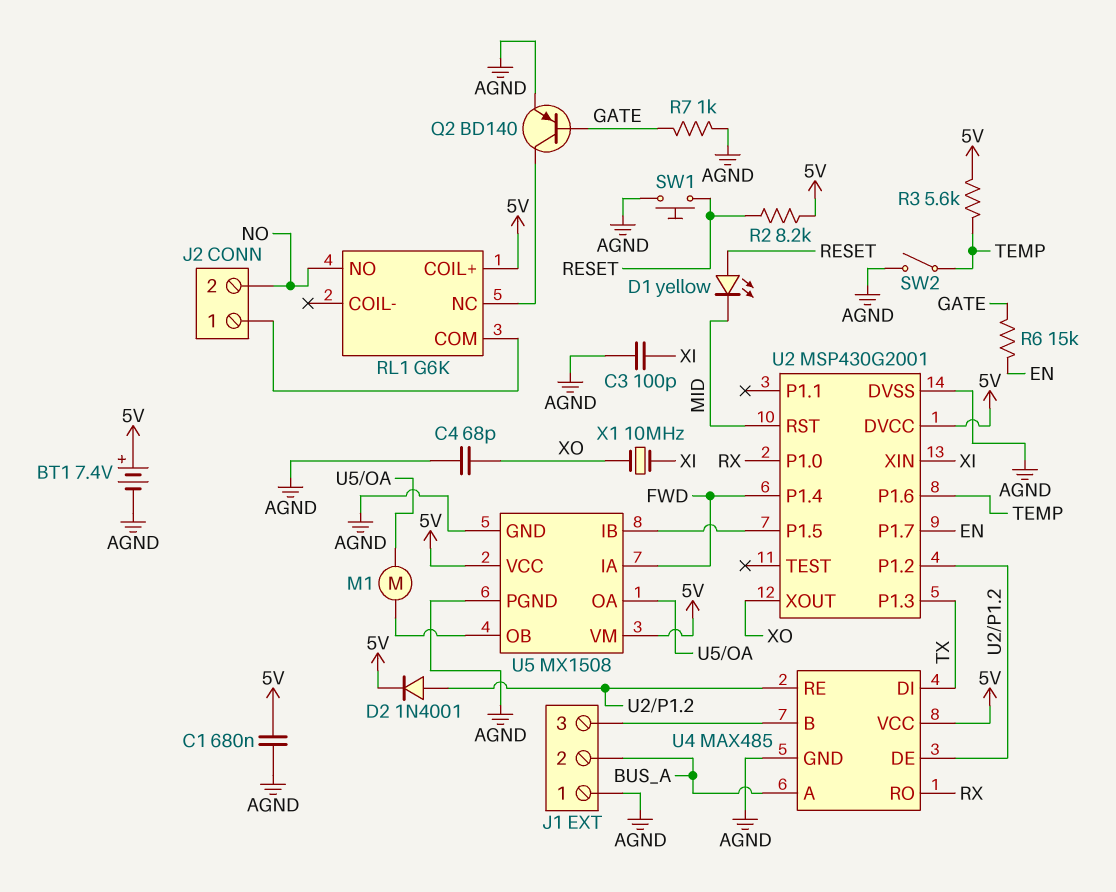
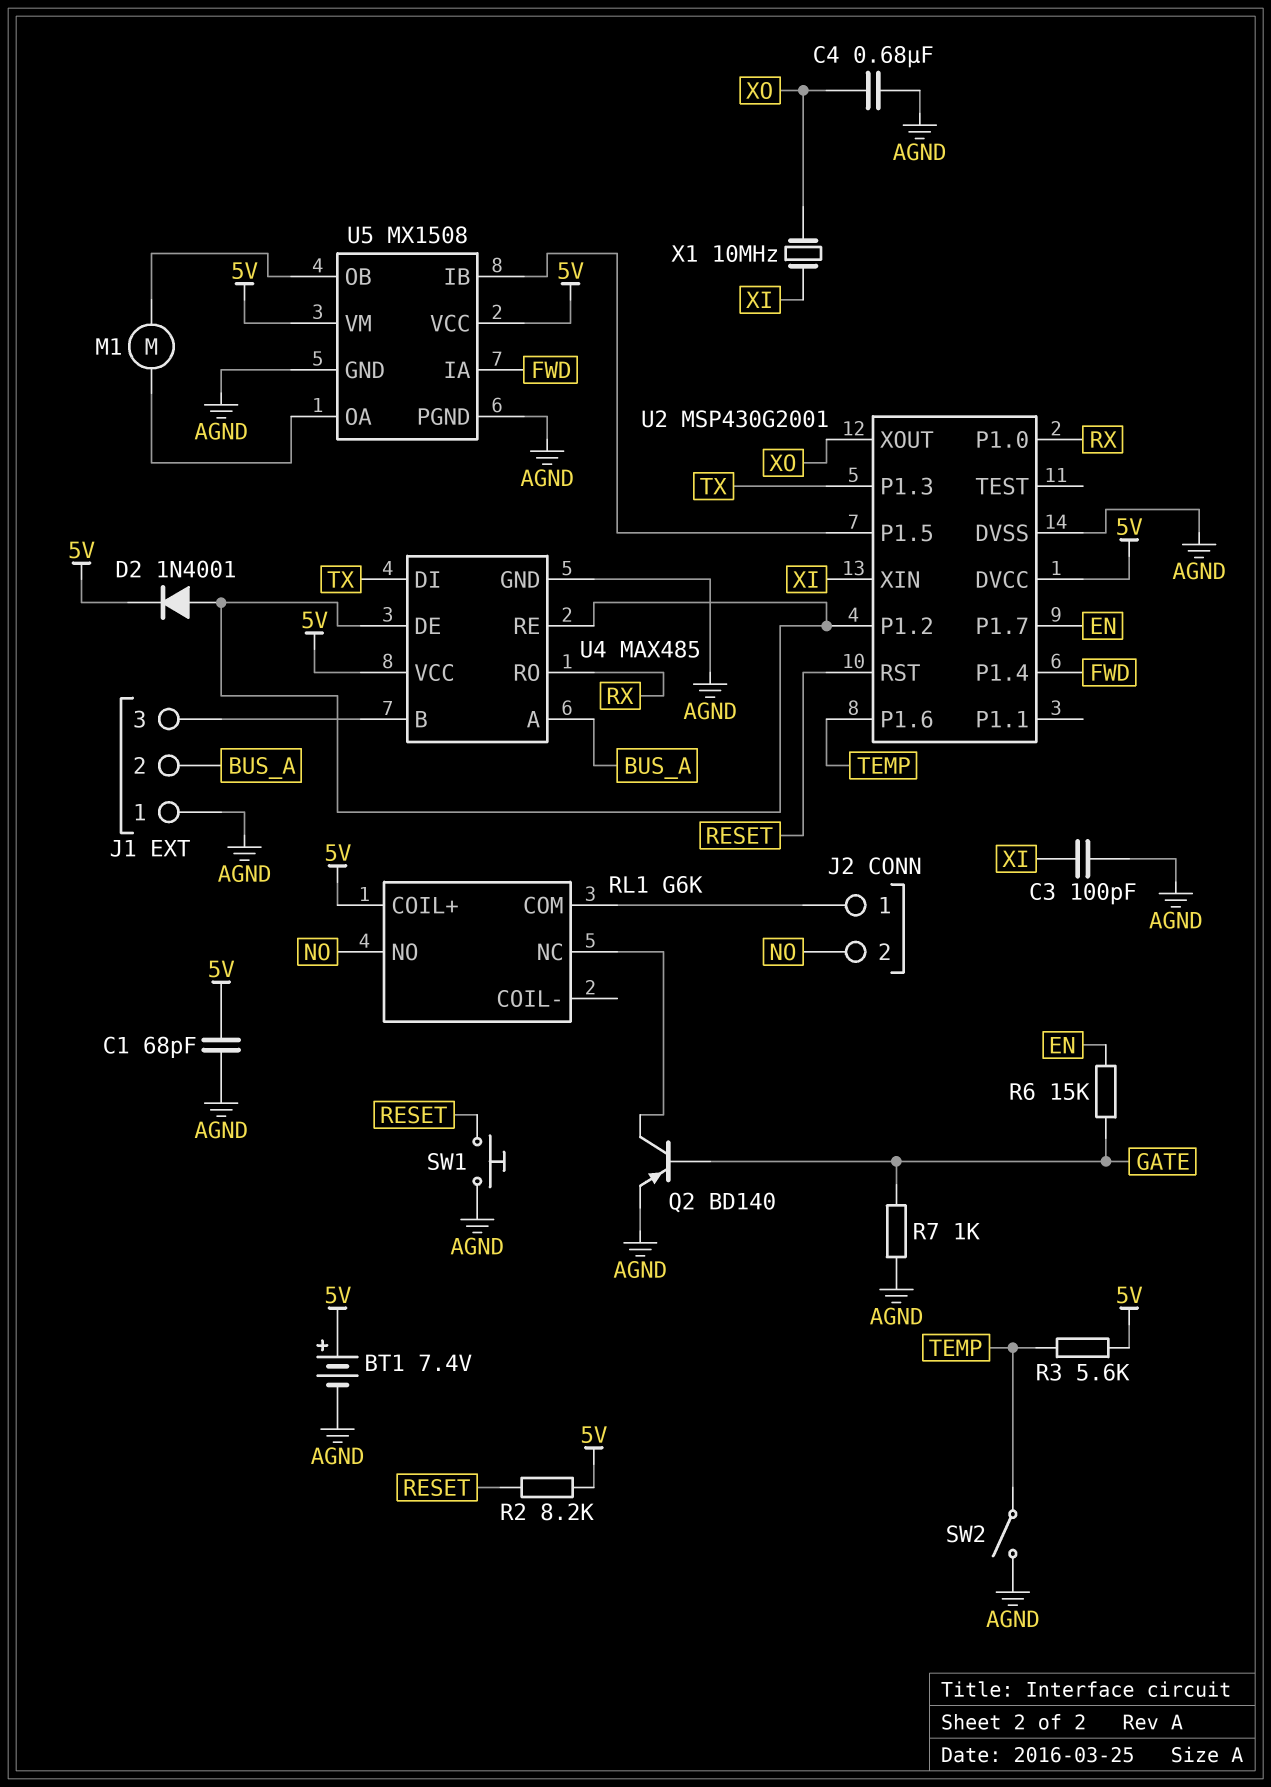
C1: 680nF (5V, AGND) -> 68pF (5V, AGND)
C4: 68pF (AGND, XO) -> 680nF (AGND, XO)
D1: LED yellow (A RESET, K MID) -> none
U2 pin RST: MID -> RESET

